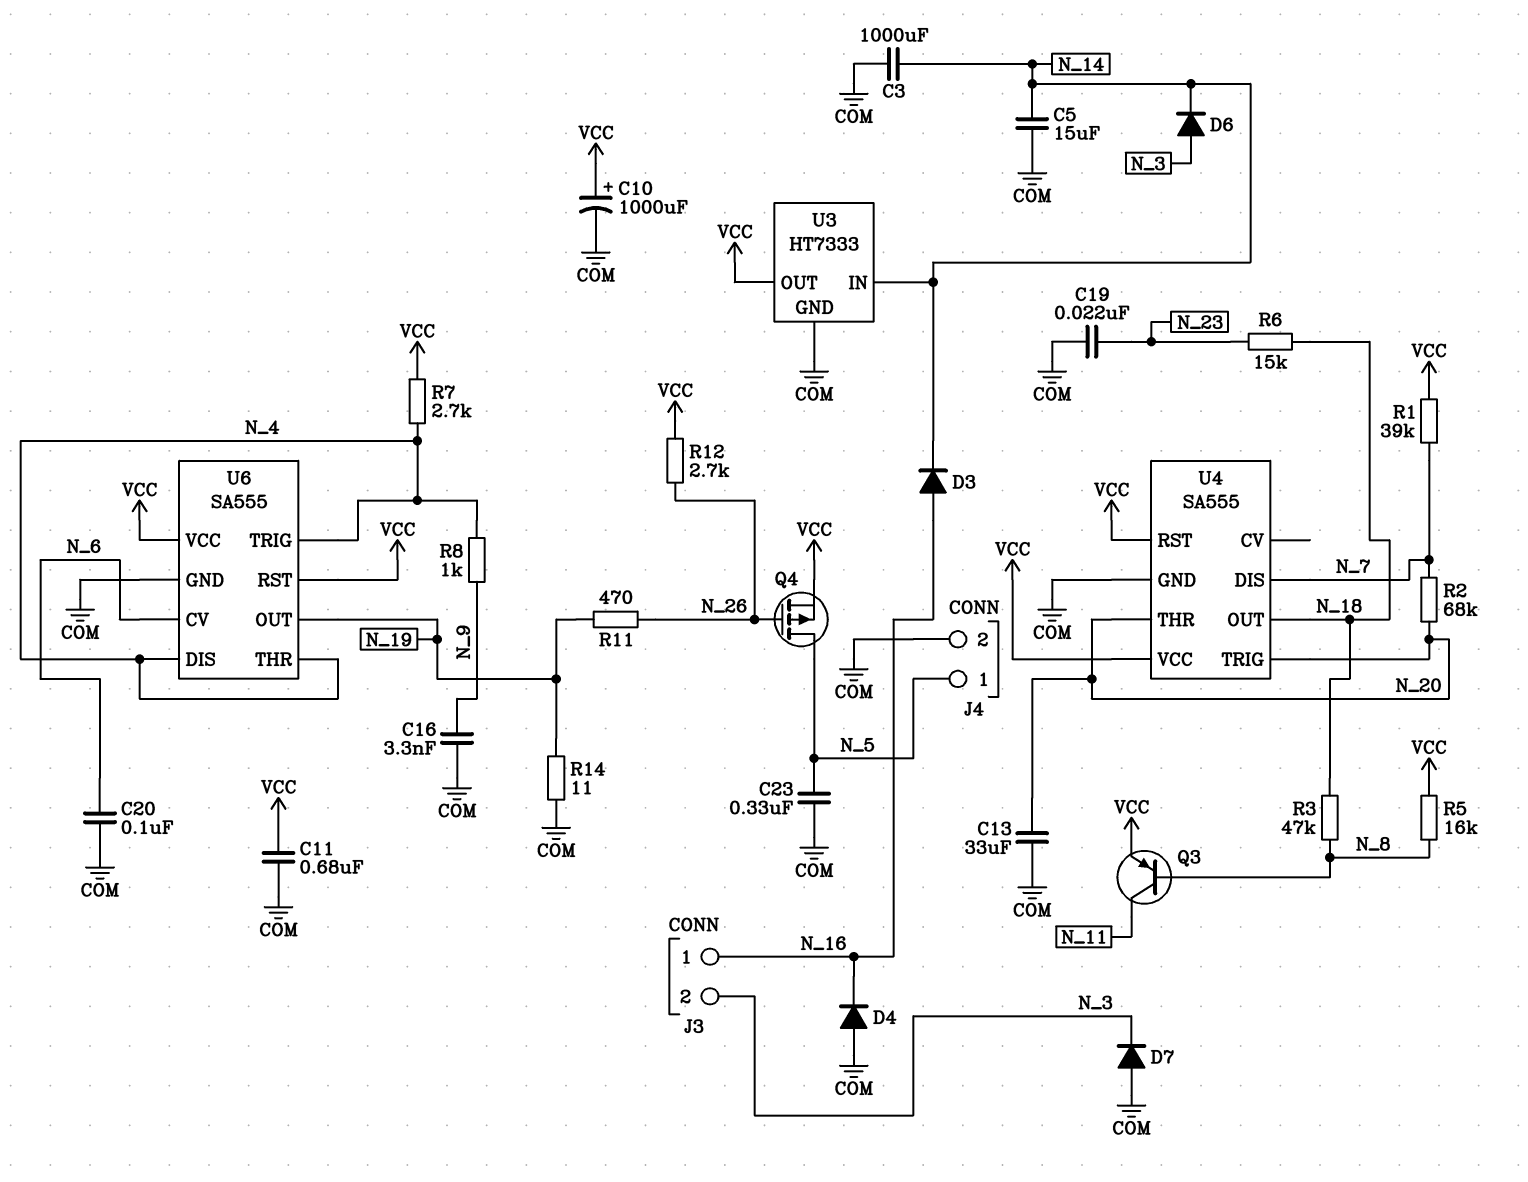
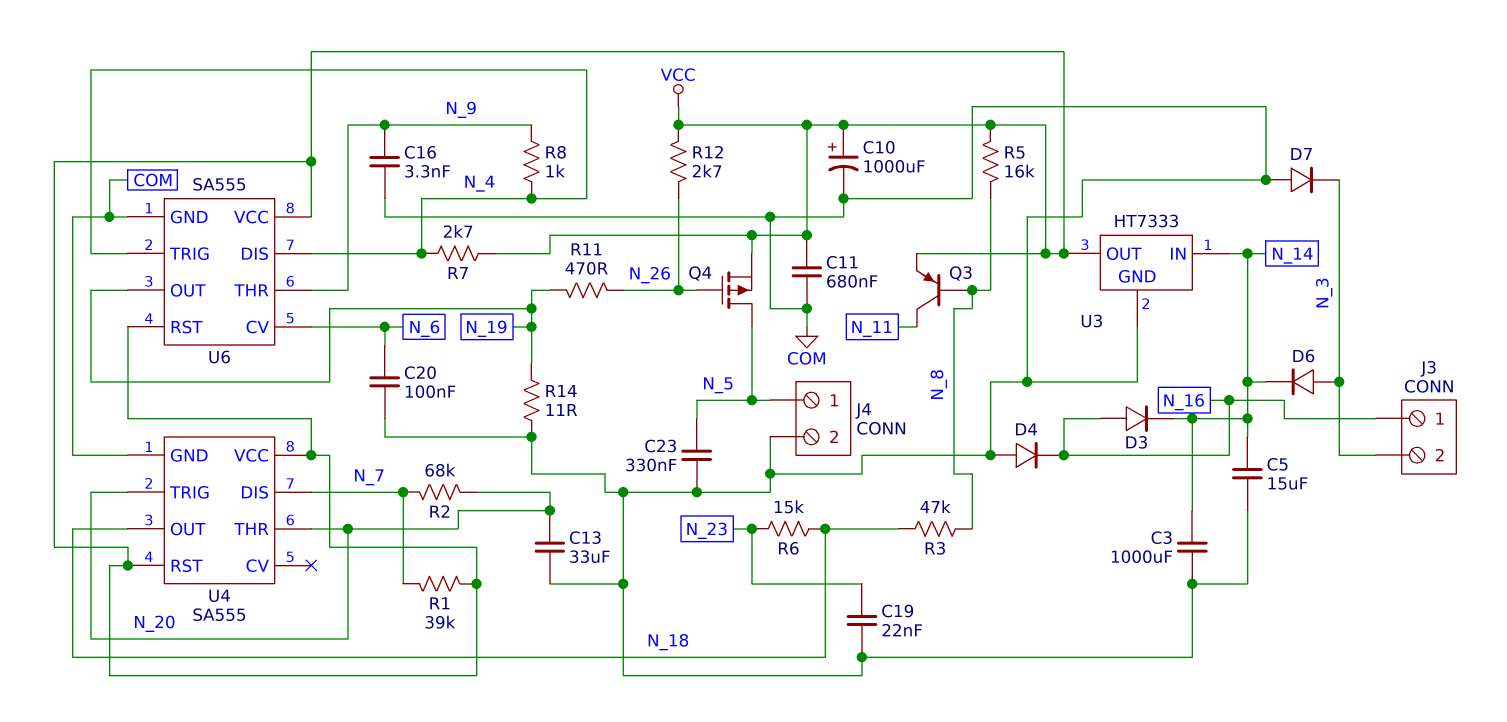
U6 pin THR: N_4 -> N_9

